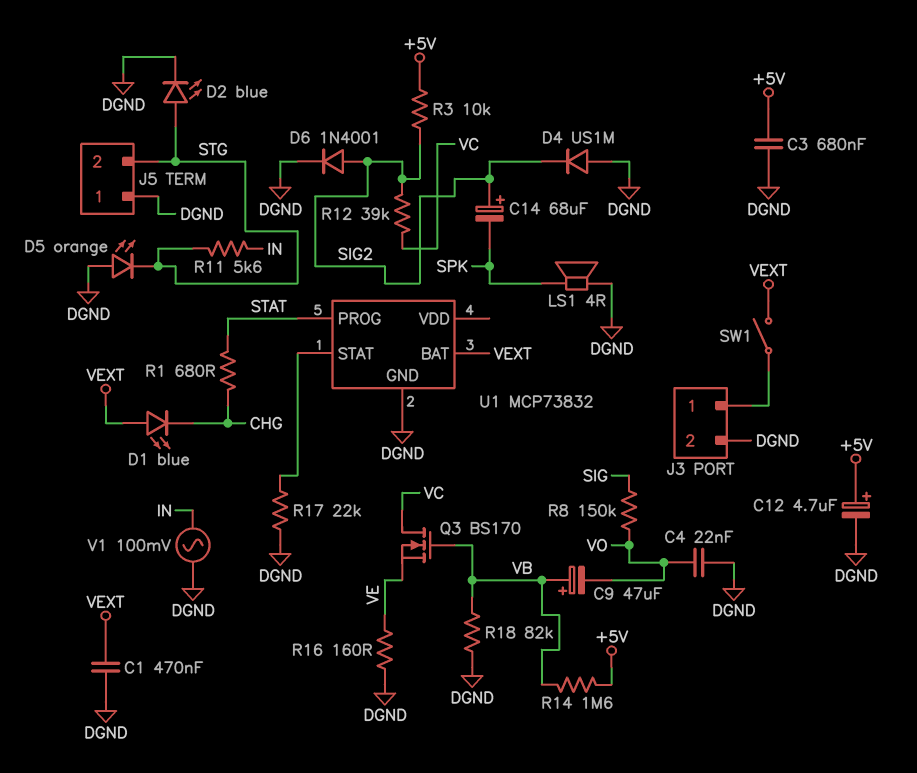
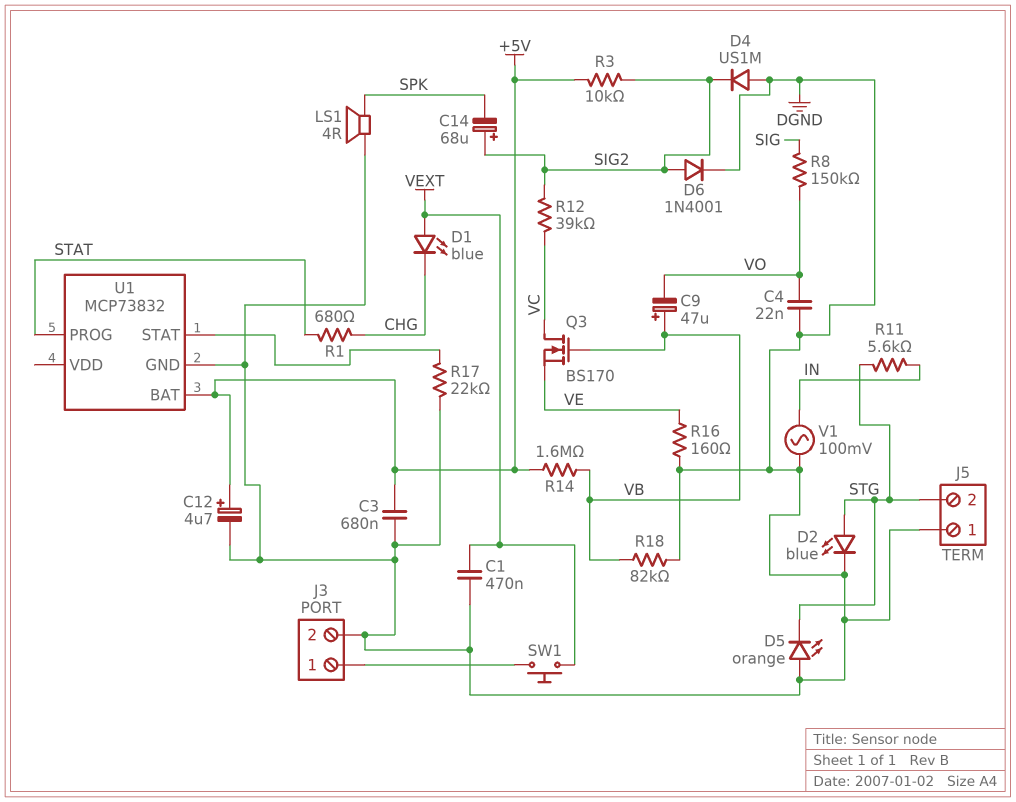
SW1: switch (J3/1, VEXT) -> button (J3/1, VEXT)
U1 pin BAT: VEXT -> +5V

